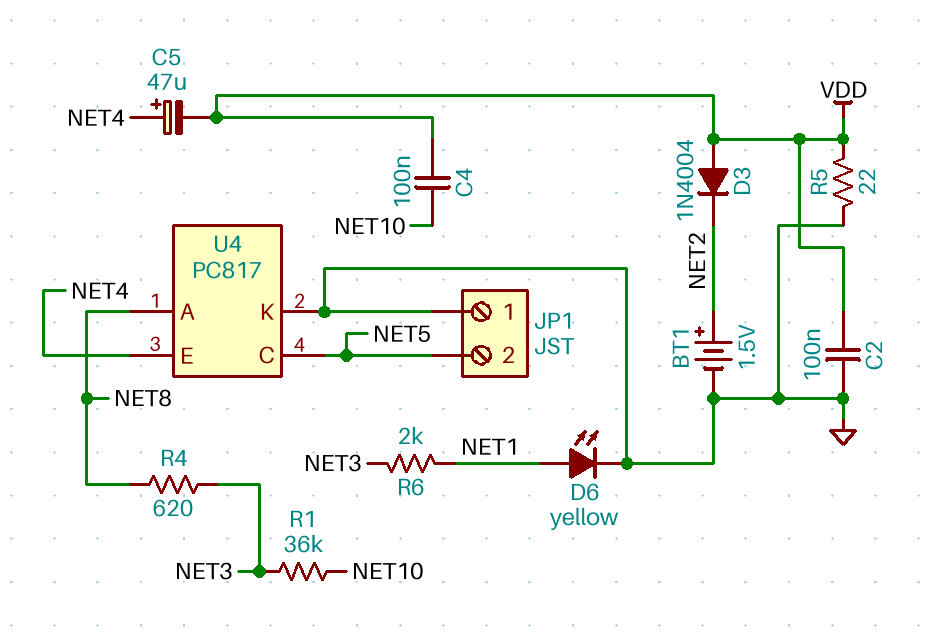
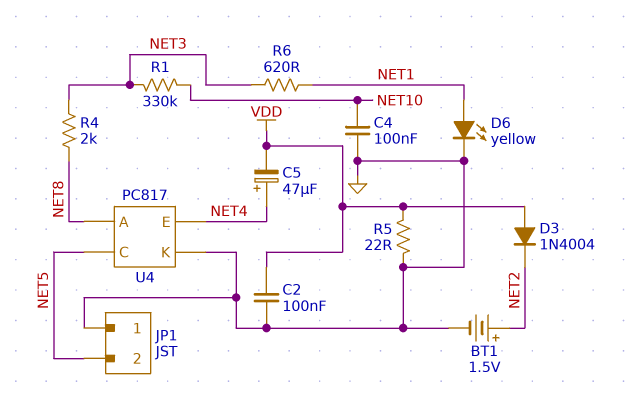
C4: 100nF (NET10, VDD) -> 100nF (GND, NET10)
R1: 36k (NET3, NET10) -> 330k (NET3, NET10)
R4: 620 (NET3, NET8) -> 2k (NET3, NET8)
R6: 2k (NET1, NET3) -> 620 (NET1, NET3)

